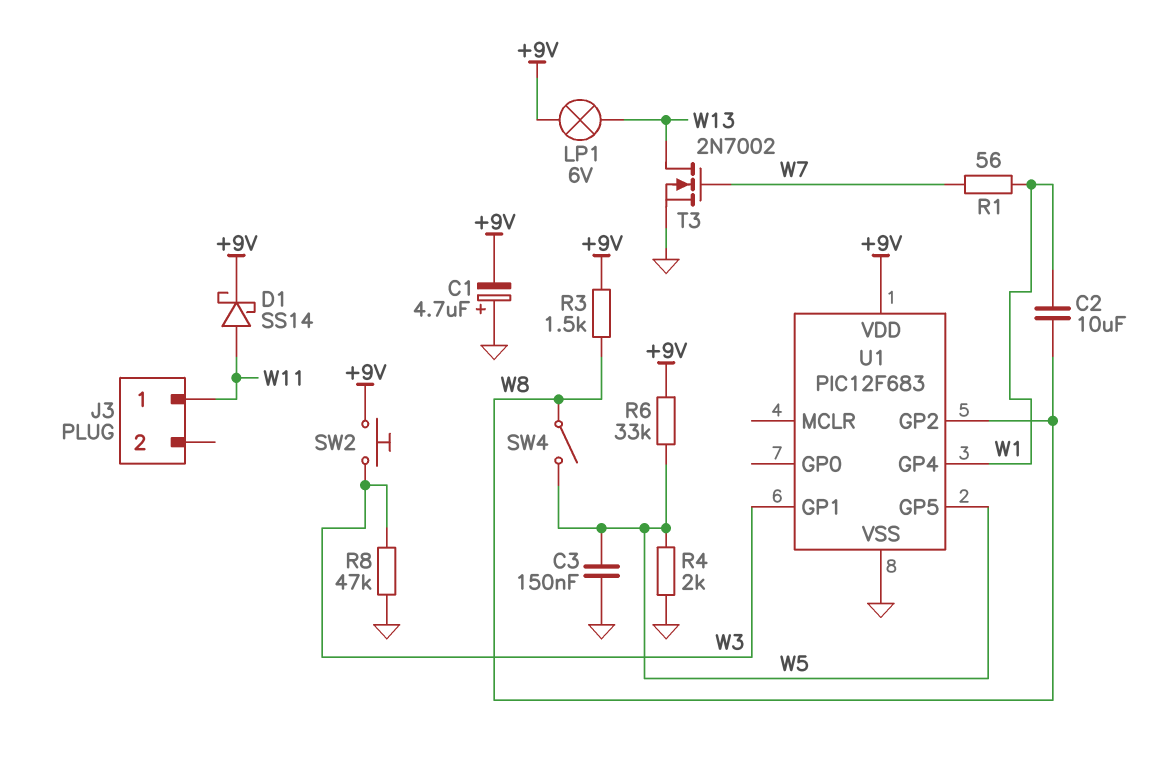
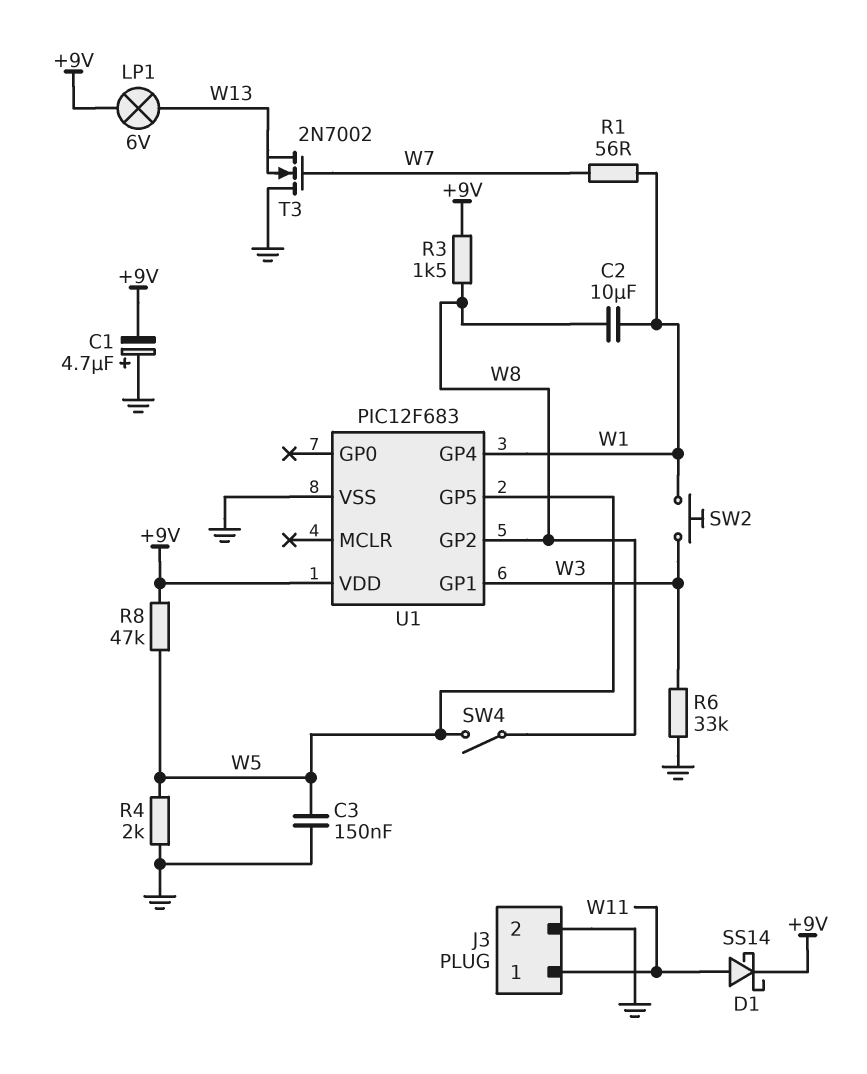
J3 pin 2: none -> GND
R6: 33k (+9V, W5) -> 33k (GND, W3)
R8: 47k (GND, W3) -> 47k (+9V, W5)
SW2: button (+9V, W3) -> button (W1, W3)
T3: NMOS 2N7002 (G W7, D W13, S GND) -> NMOS 2N7002 (G W7, D GND, S W13)

